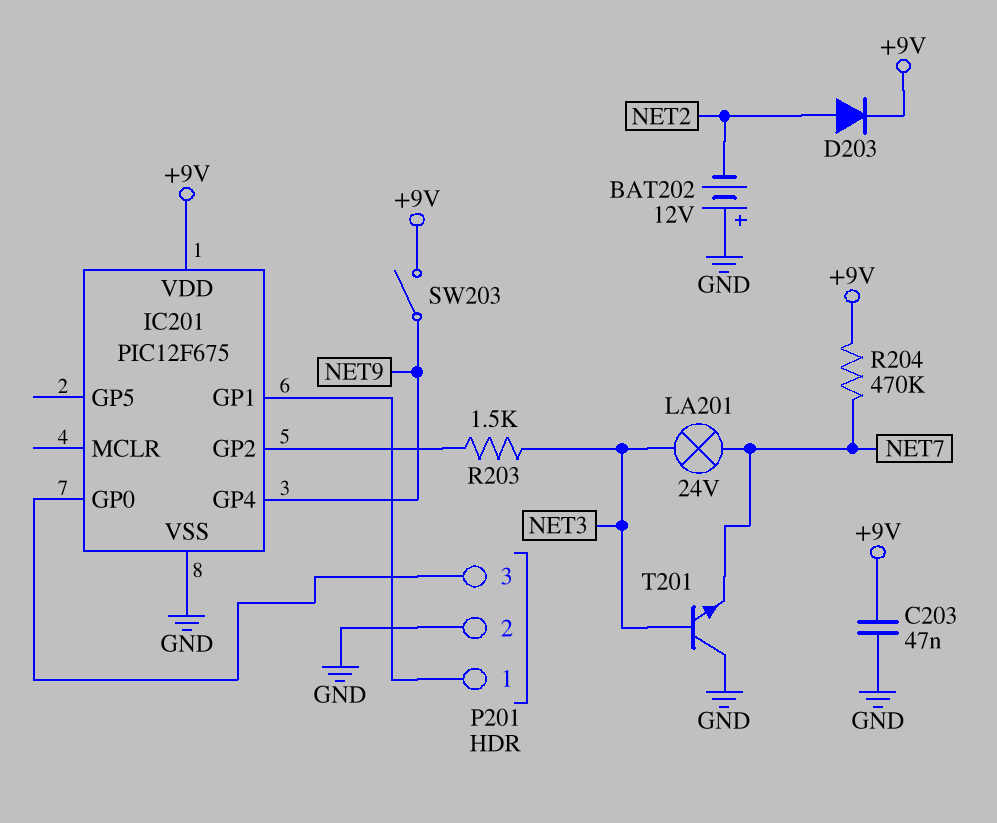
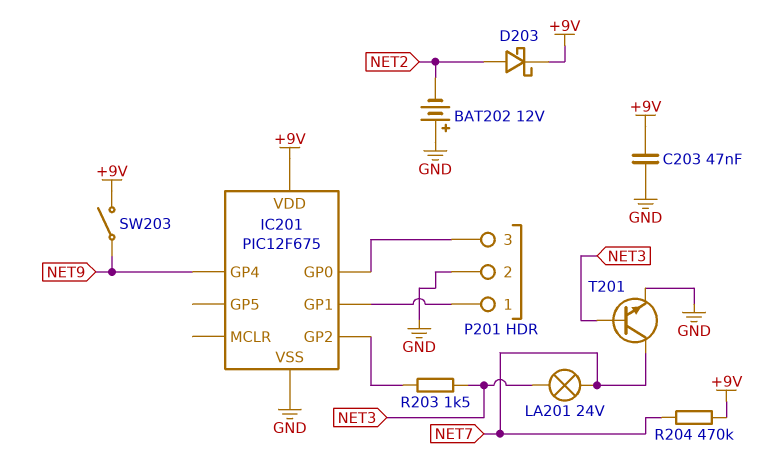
D203: diode (A NET2, K +9V) -> schottky (A NET2, K +9V)
T201: NPN (B NET3, C GND, E NET7) -> NPN (B NET3, C NET7, E GND)

